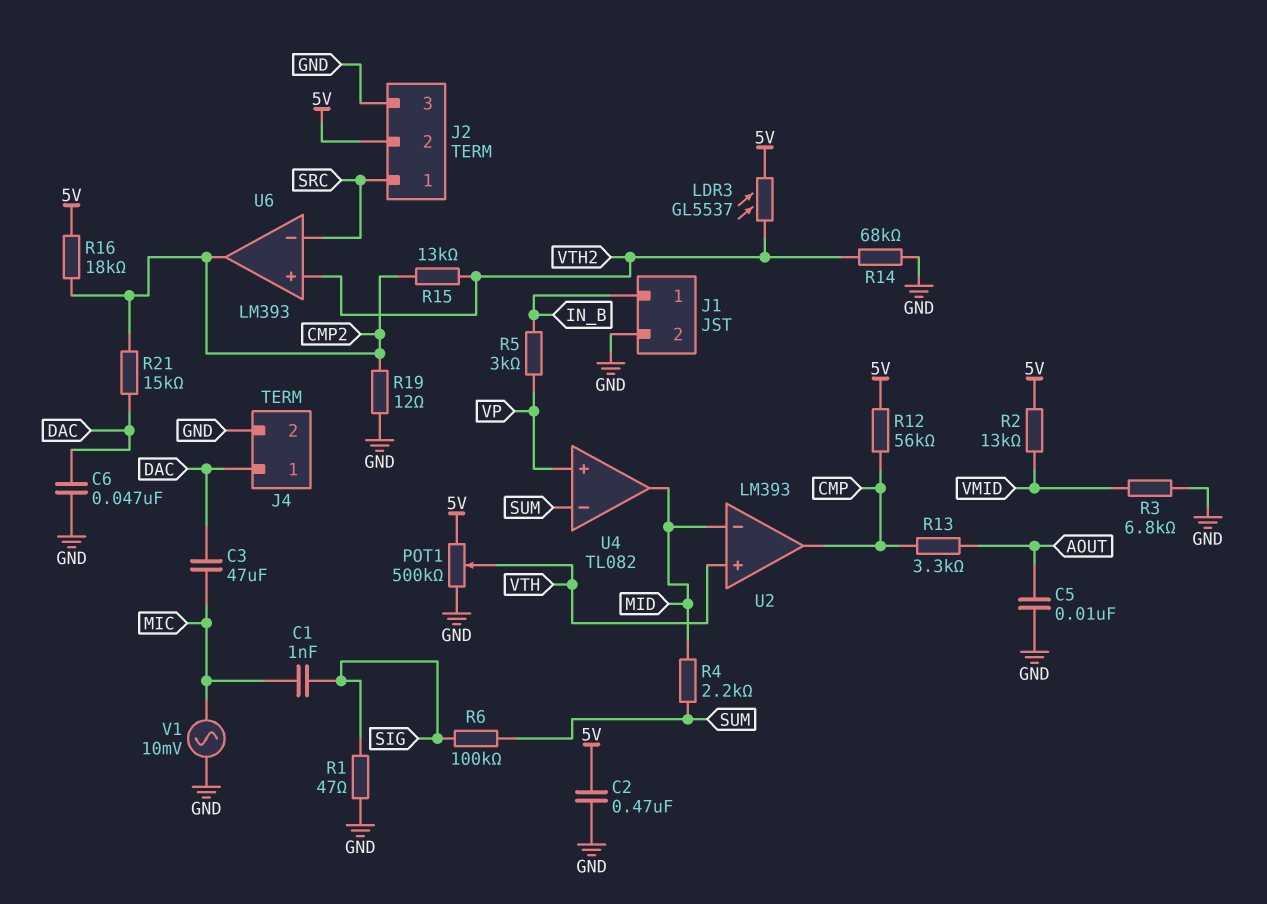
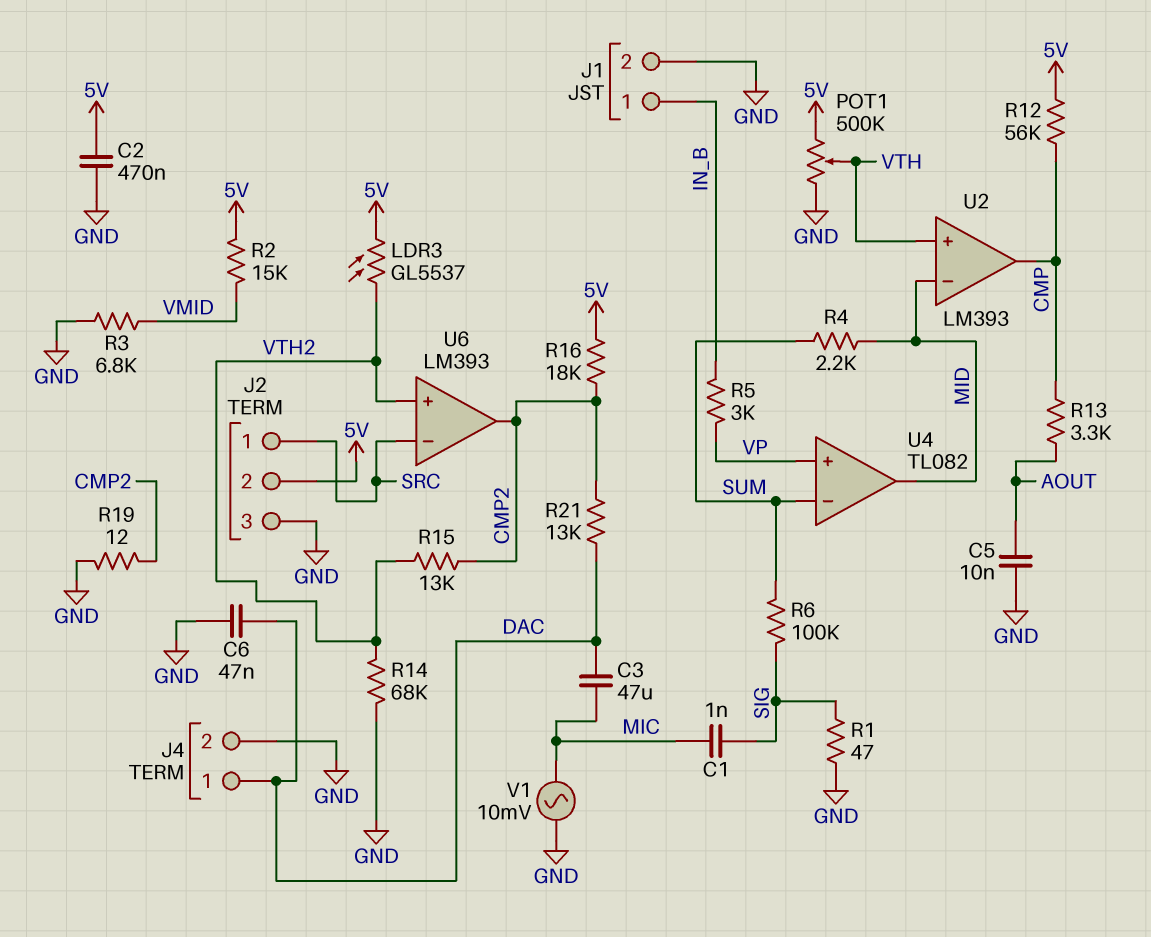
R2: 13k (5V, VMID) -> 15k (5V, VMID)
R21: 15k (CMP2, DAC) -> 13k (CMP2, DAC)

